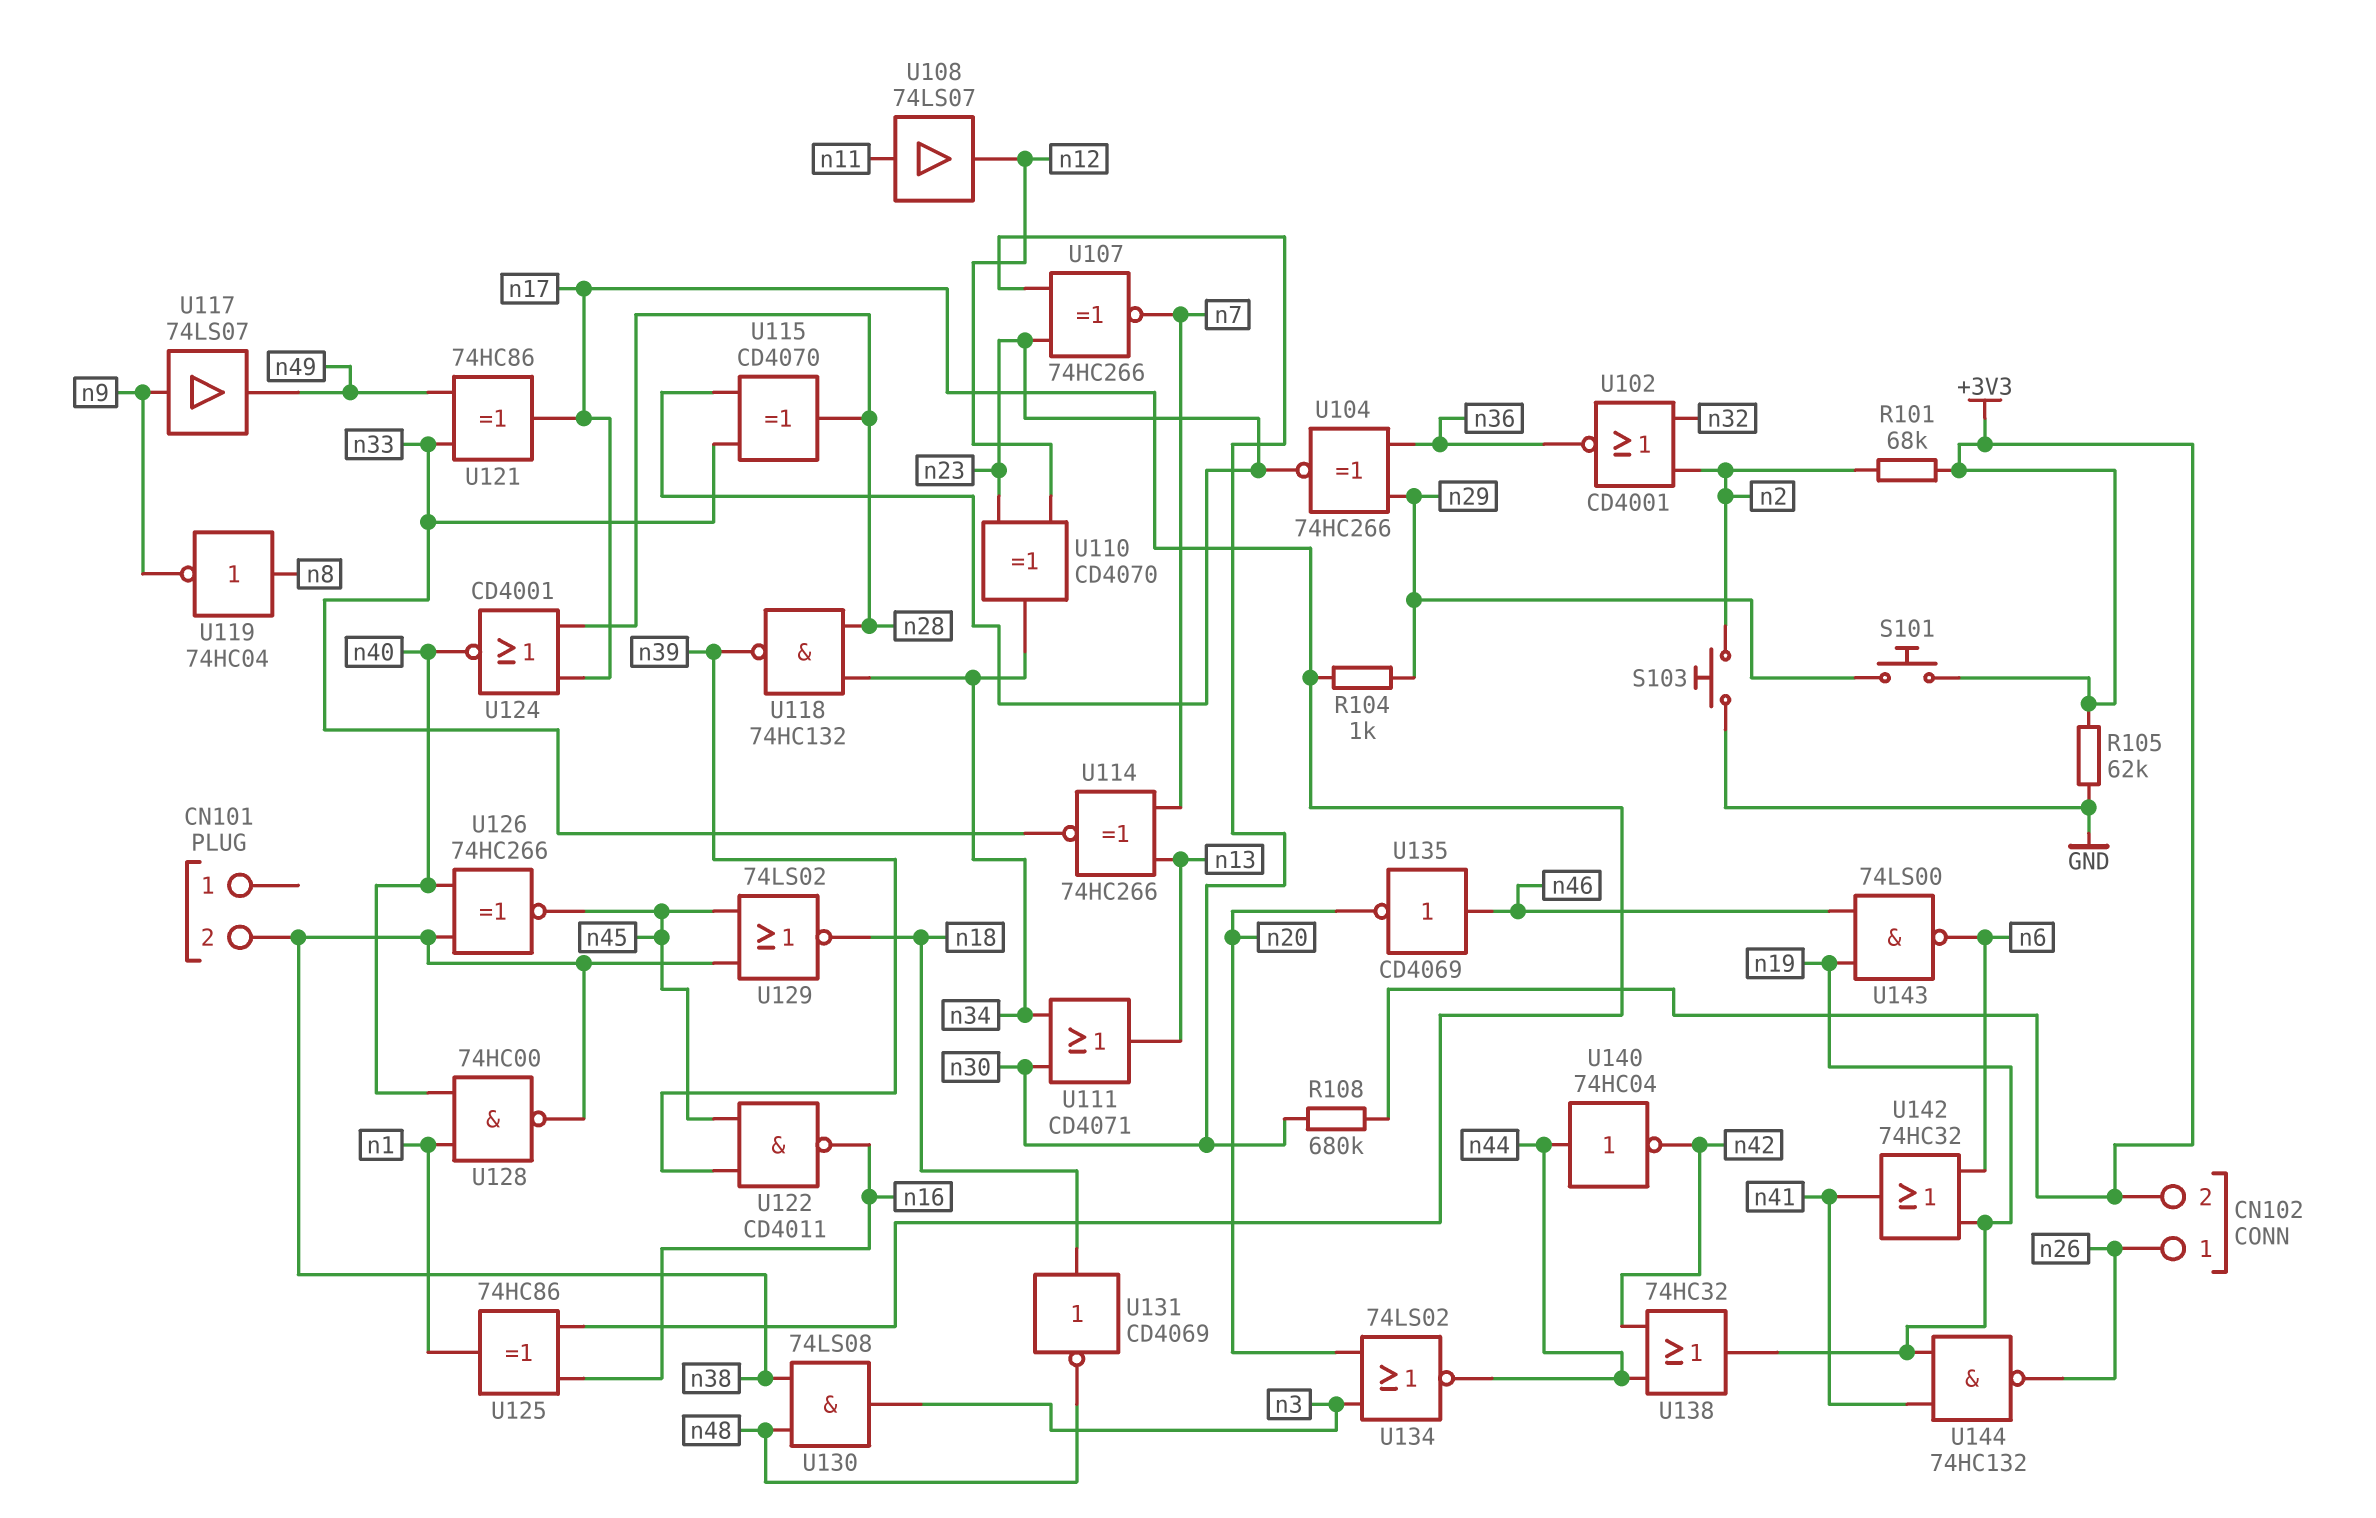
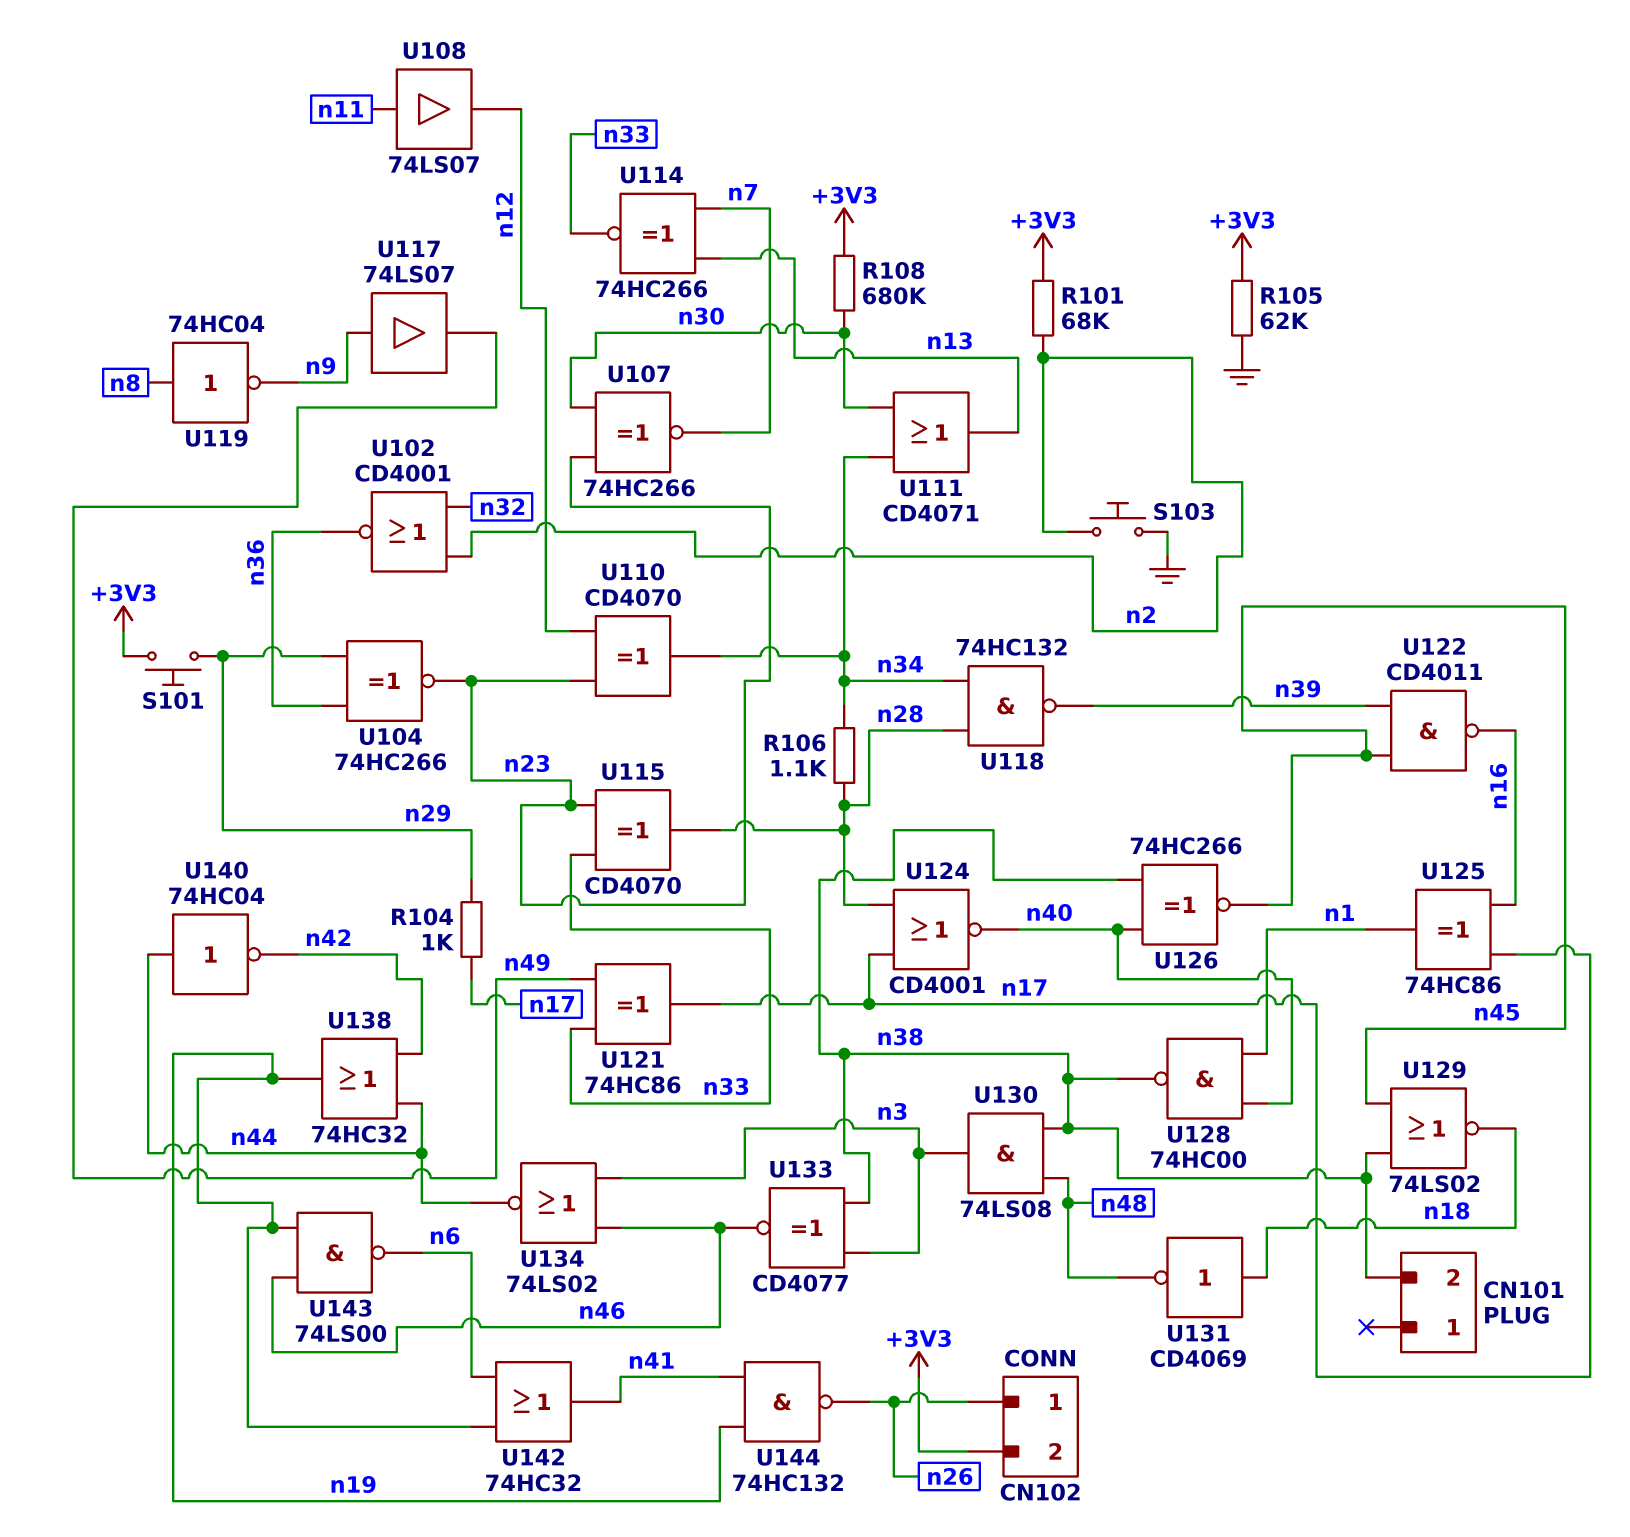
R106: none -> 1.1k (n28, n34)
U133: none -> XNOR CD4077 (in n3, in n38, out n46)
U134: NOR 74LS02 (in n3, in n20, out n44) -> NOR 74LS02 (in n3, in n46, out n44)
U135: NOT CD4069 (in n46, out n20) -> none

